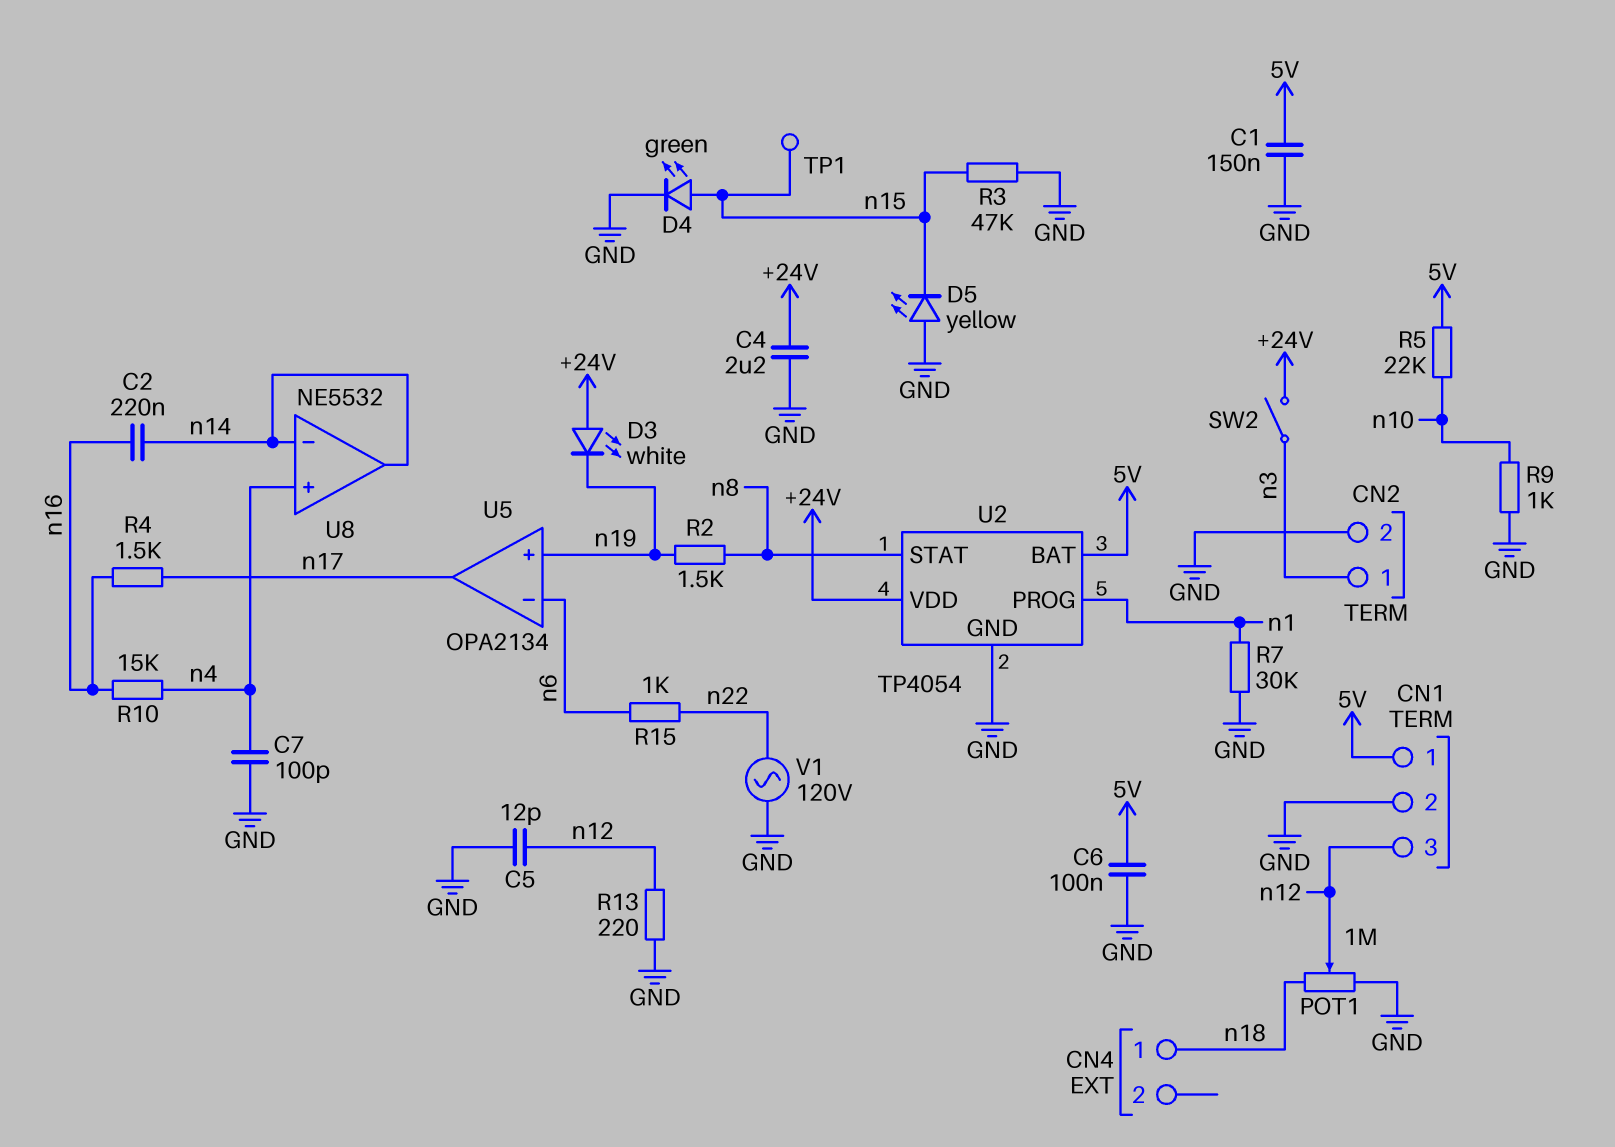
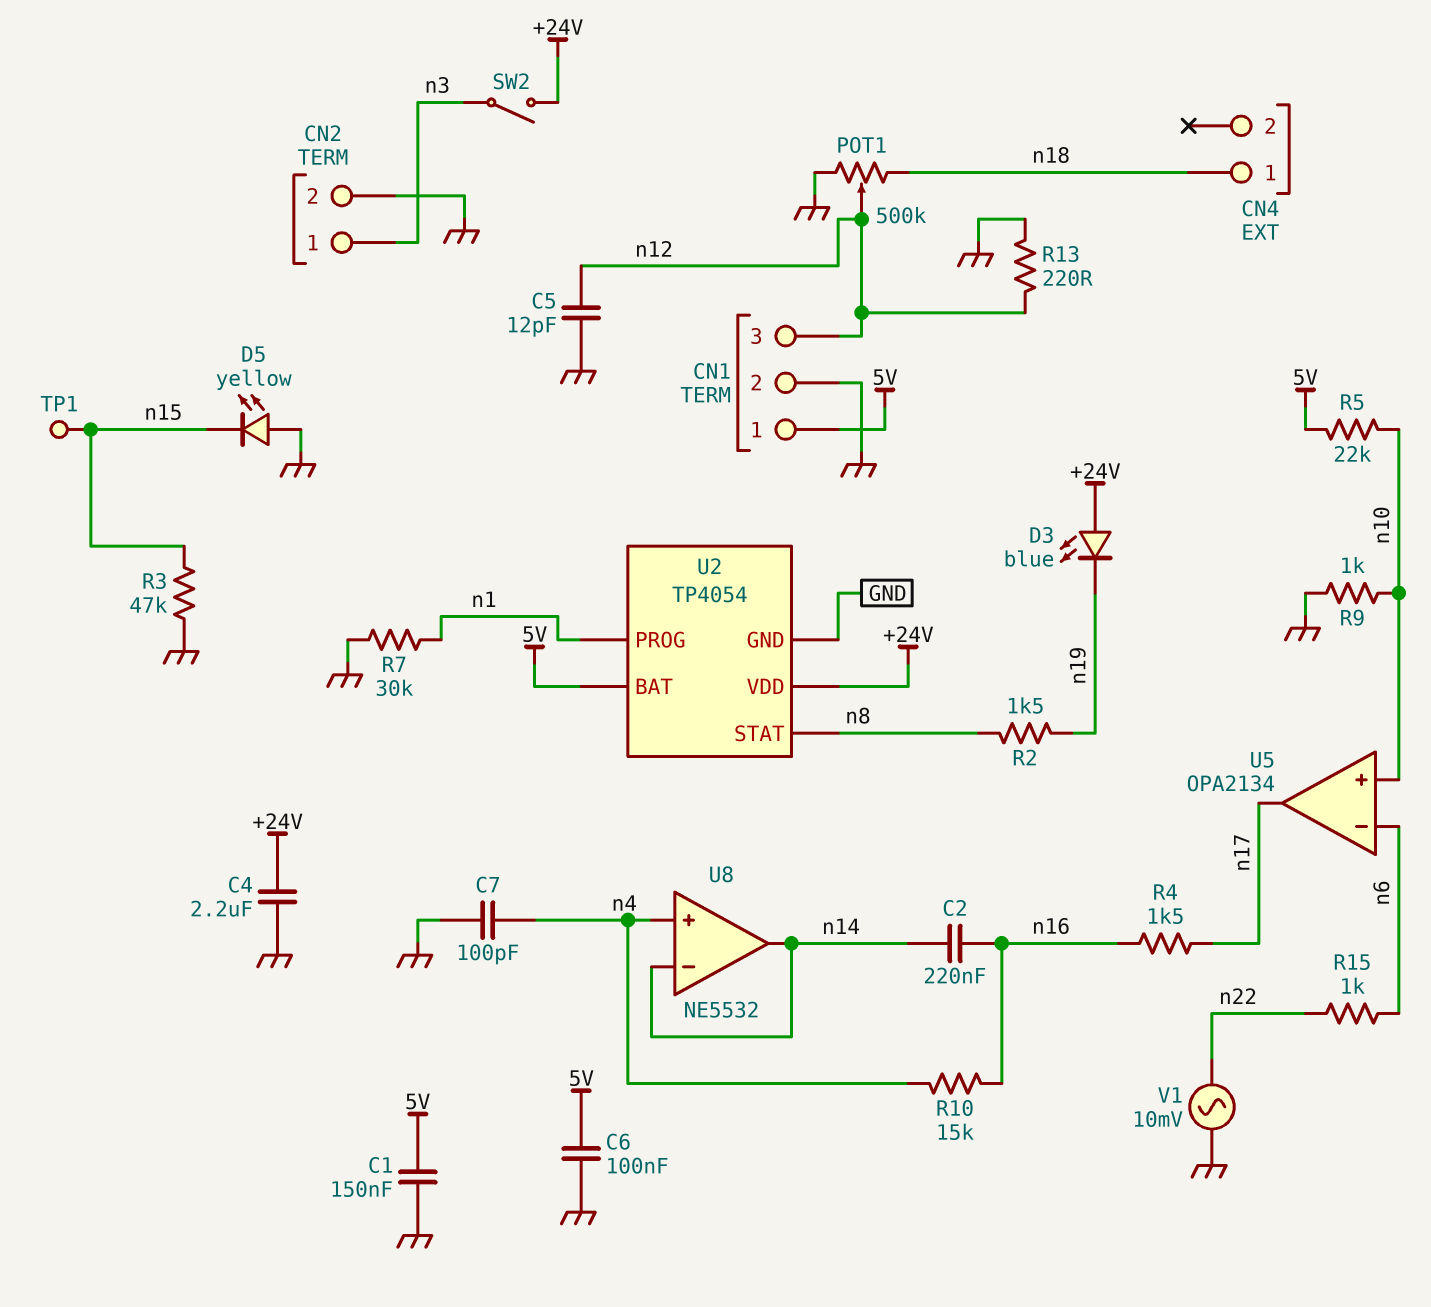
D3: LED white (A +24V, K n19) -> LED blue (A +24V, K n19)
D4: LED green (A n15, K GND) -> none
POT1: 1M (GND, n18, wiper n12) -> 500k (GND, n18, wiper n12)
U5 pin in+: n19 -> n10
V1: AC 120V (GND, n22) -> AC 10mV (GND, n22)

